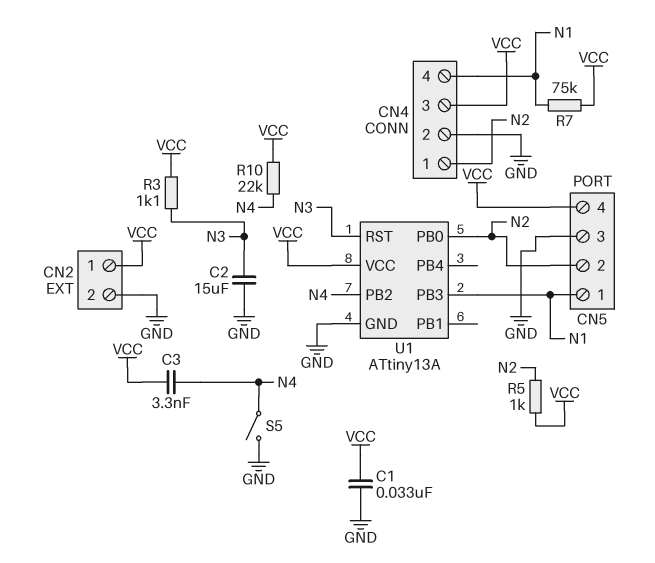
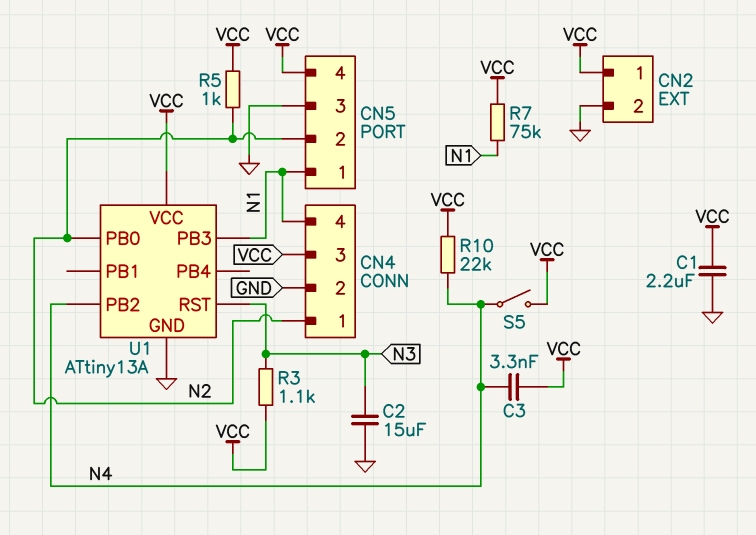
C1: 33nF (GND, VCC) -> 2.2uF (GND, VCC)
S5: switch (GND, N4) -> switch (N4, VCC)

